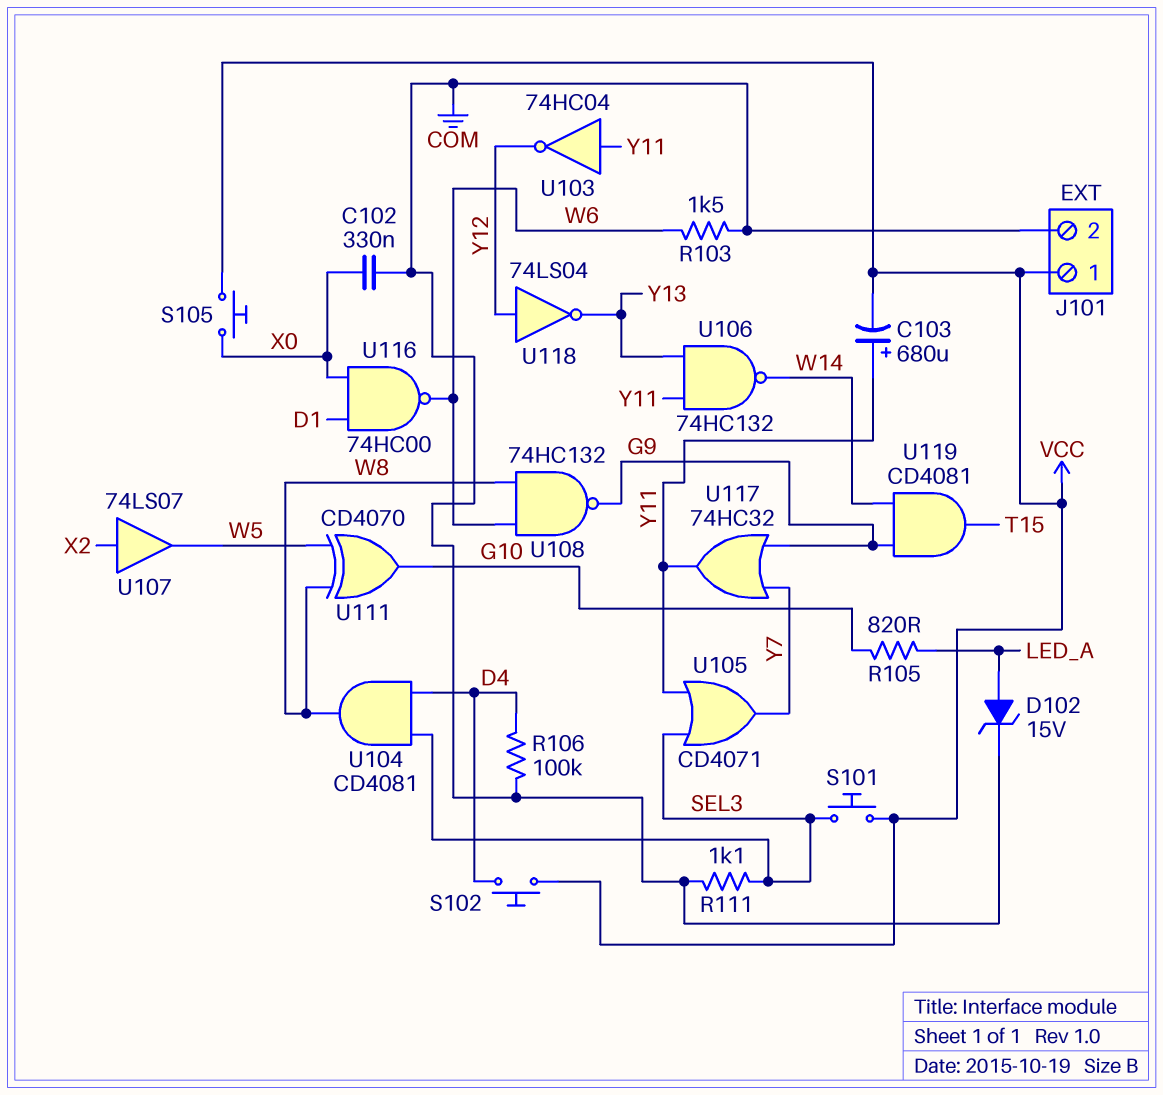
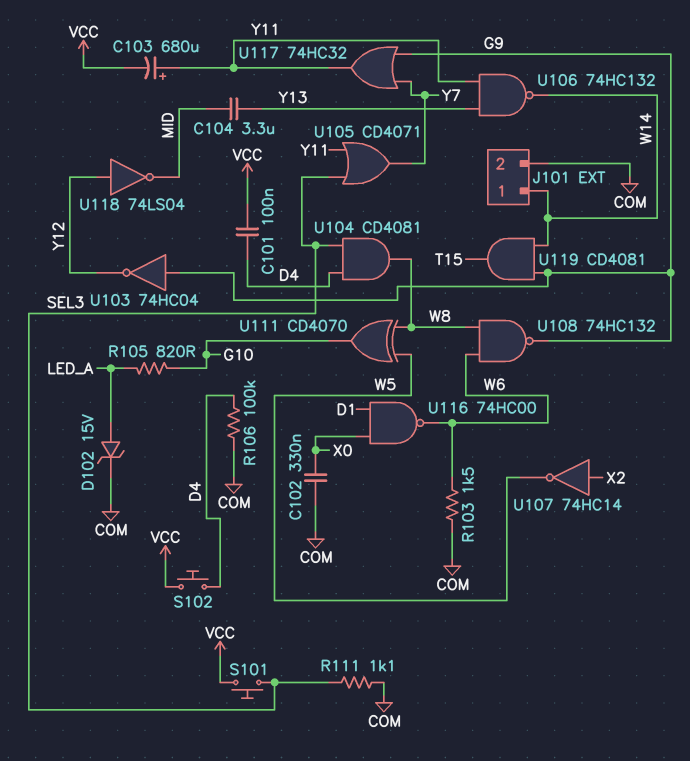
C101: none -> 100nF (D4, VCC)
C104: none -> 3.3uF (MID, Y13)
J101 pin 1: VCC -> W14
S105: button (VCC, X0) -> none
U103: NOT 74HC04 (in Y11, out Y12) -> NOT 74HC04 (in G9, out Y12)
U107: buffer 74LS07 (in X2, out W5) -> NOT 74HC14 (in X2, out W5)
U118: NOT 74LS04 (in Y12, out Y13) -> NOT 74LS04 (in Y12, out MID)

